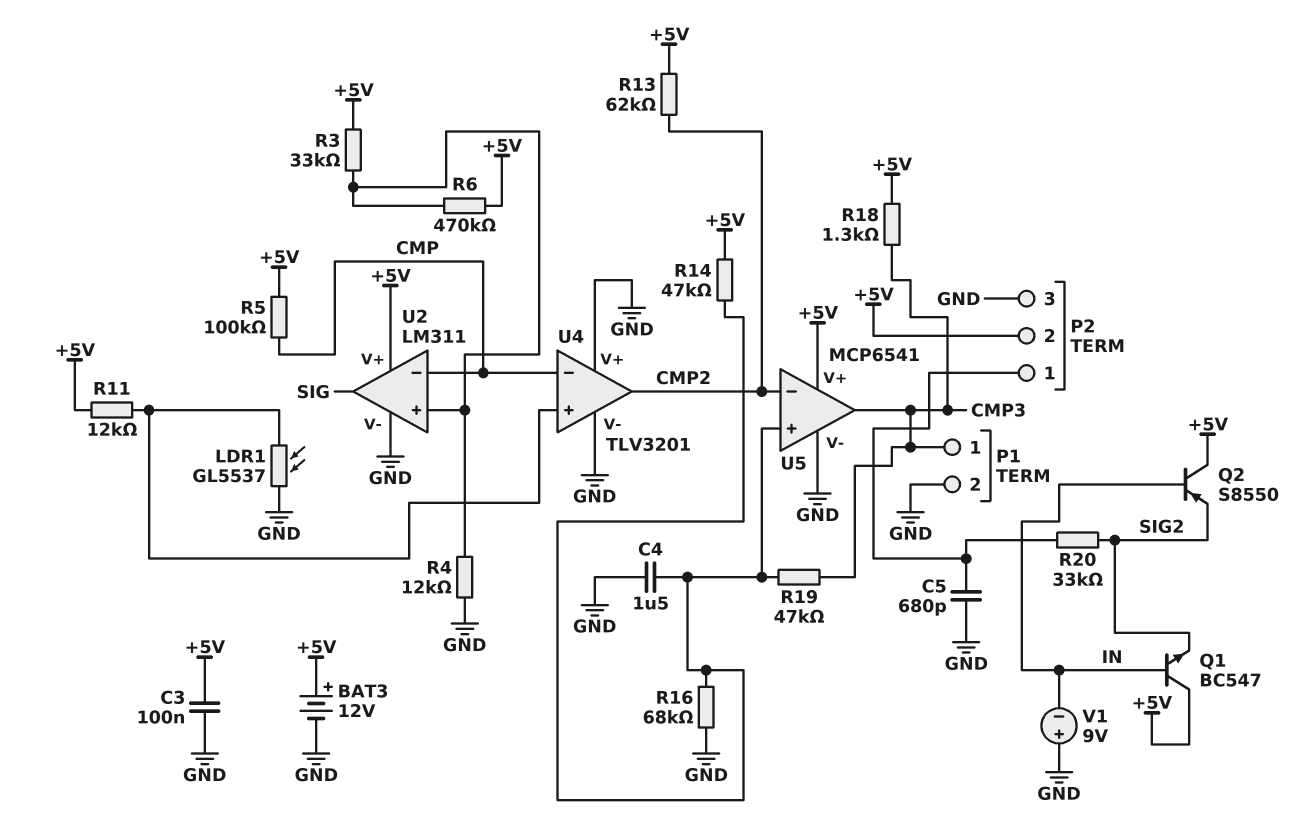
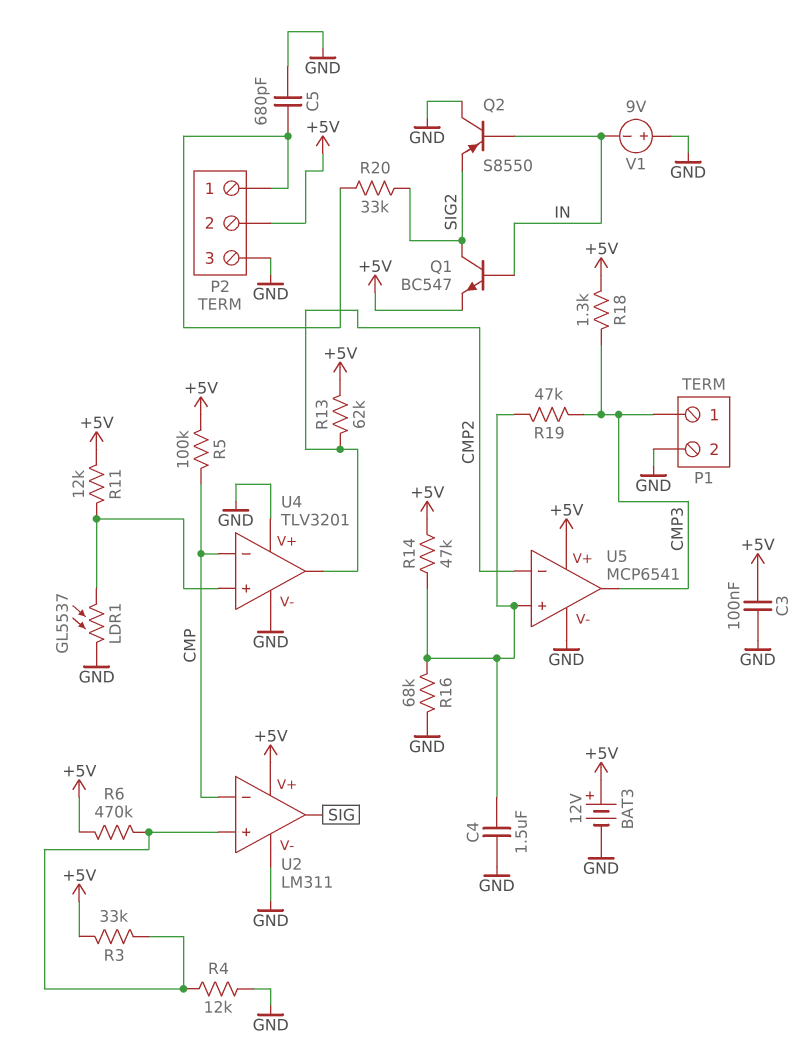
Q1: NPN BC547 (B IN, C +5V, E SIG2) -> NPN BC547 (B IN, C SIG2, E +5V)
Q2: PNP S8550 (B IN, C +5V, E SIG2) -> PNP S8550 (B IN, C GND, E SIG2)

